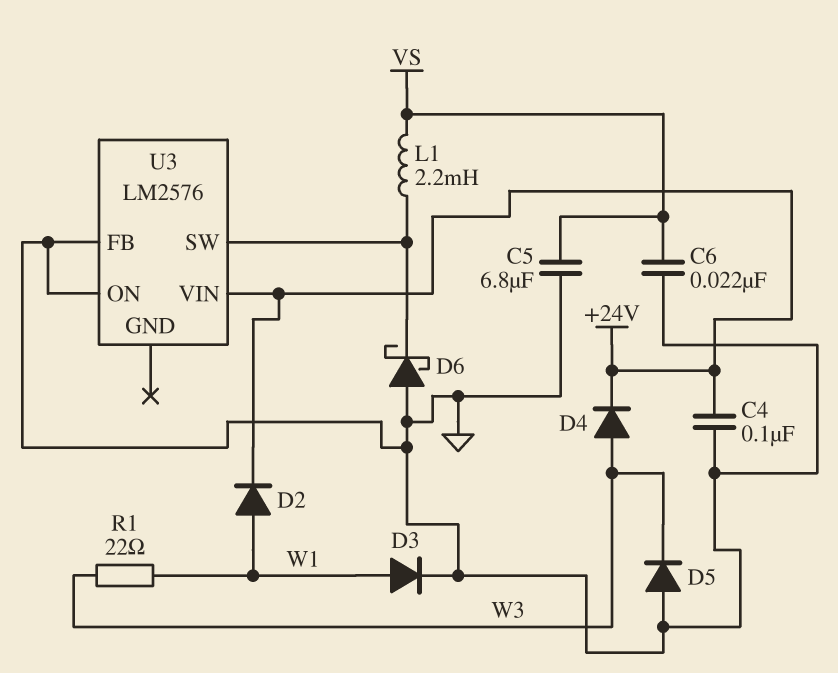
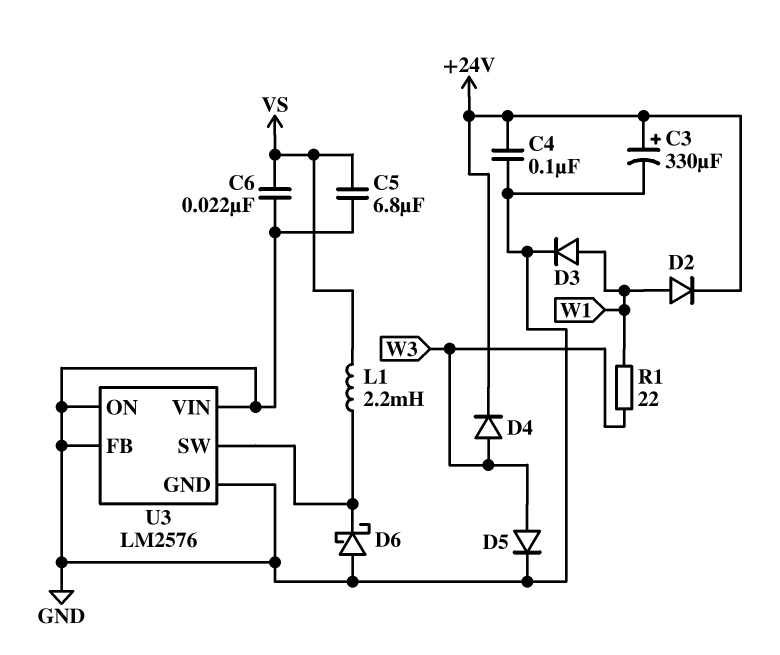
C3: none -> 330uF (plus +24V, minus GND)
D5: diode (A GND, K W3) -> diode (A W3, K GND)
U3 pin GND: none -> GND
U3 pin VIN: +24V -> GND

